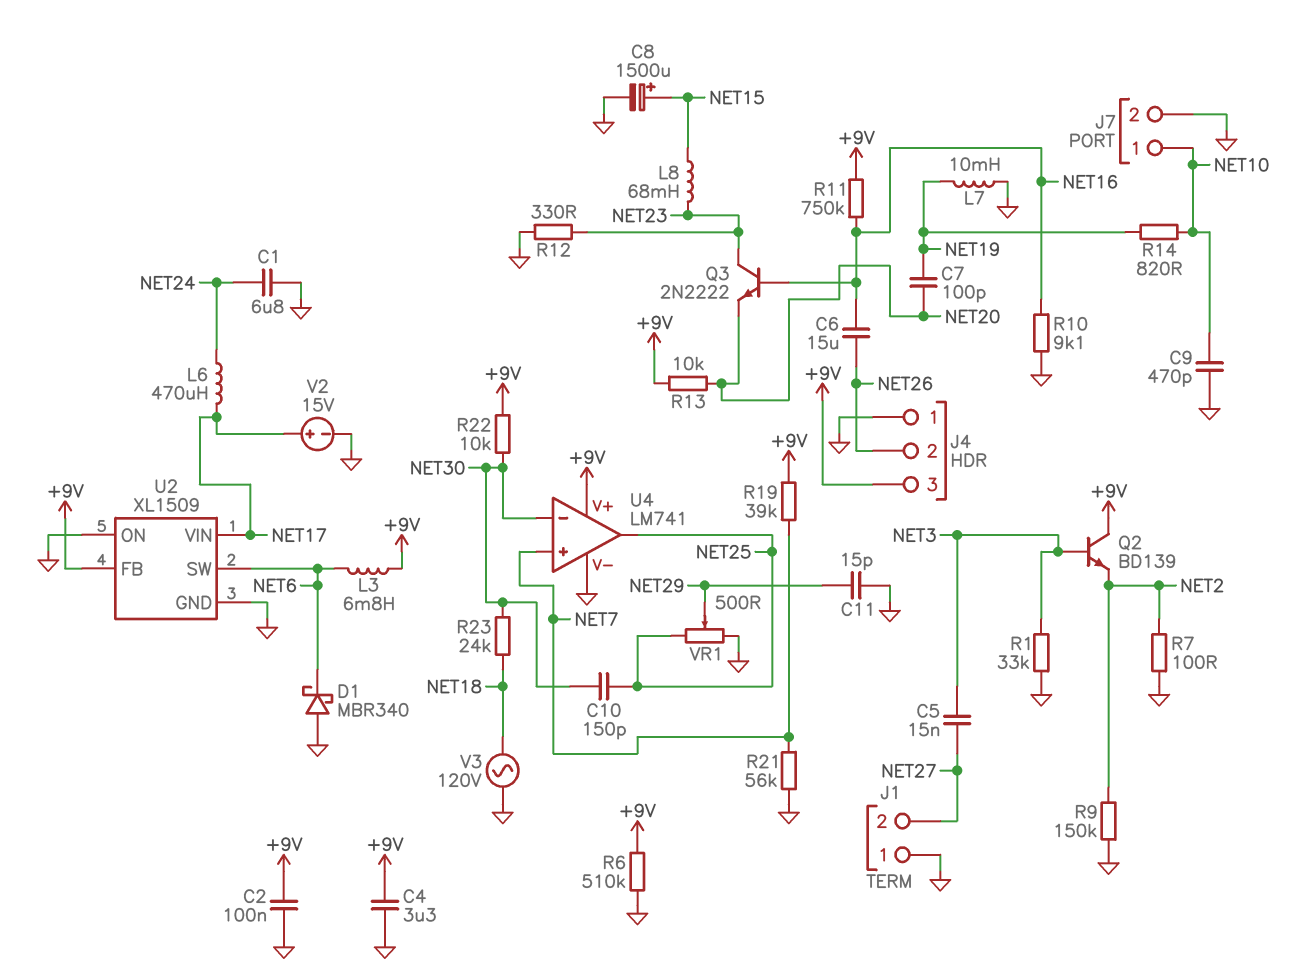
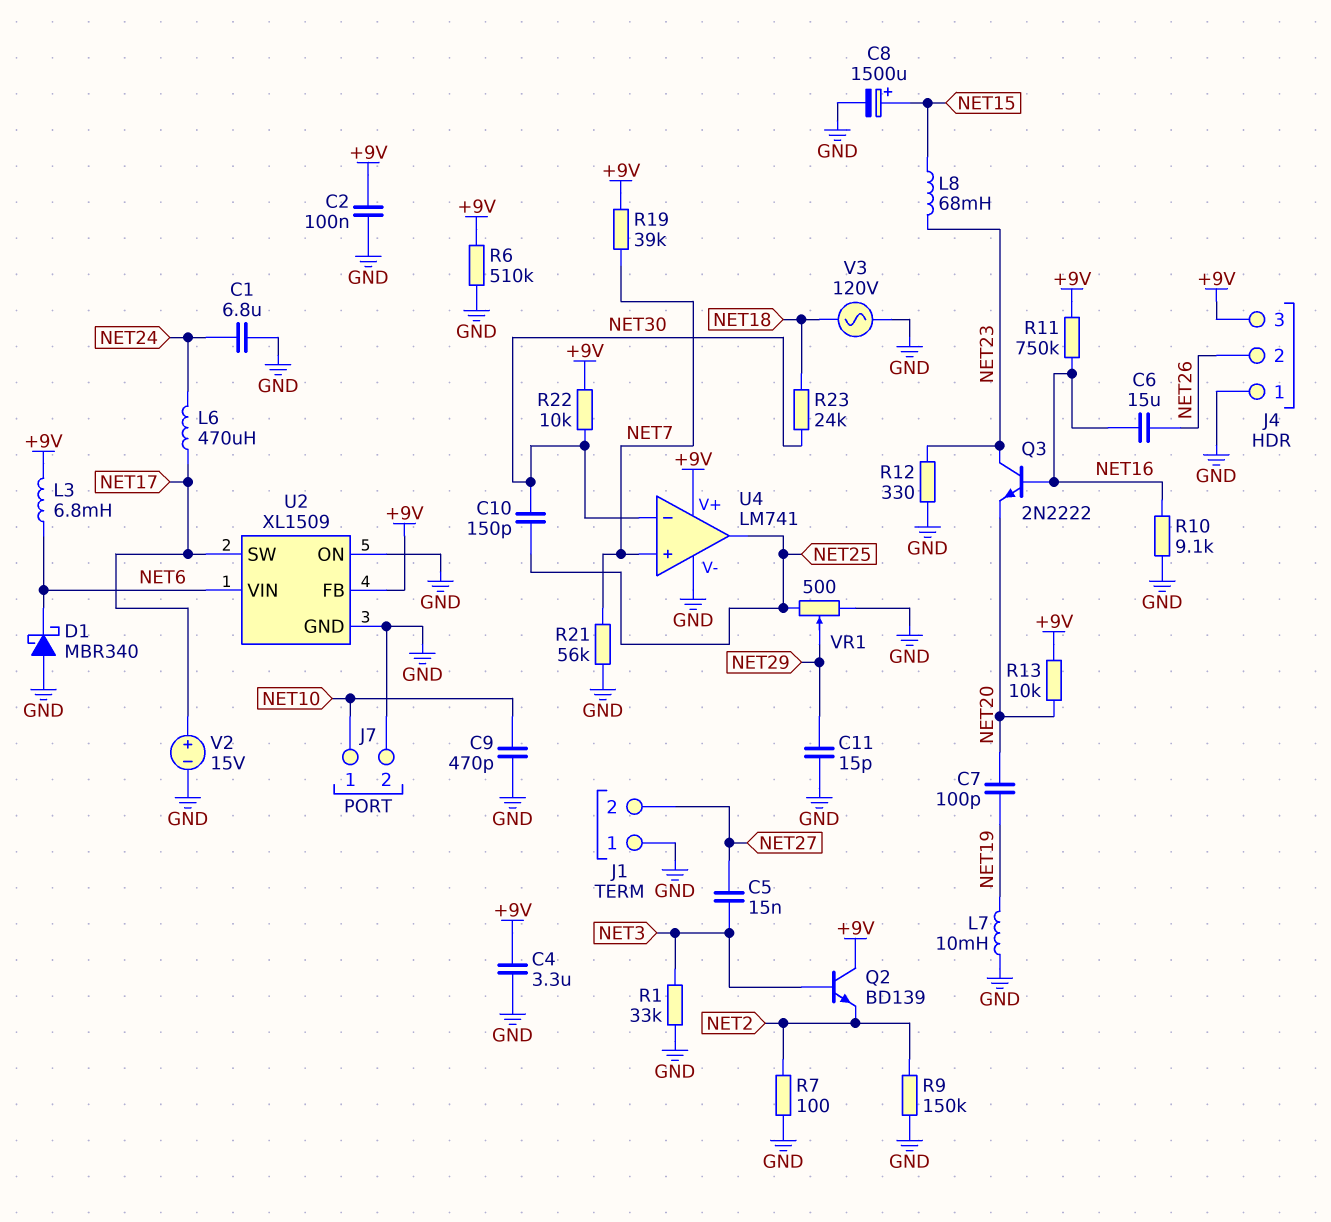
R14: 820 (NET10, NET19) -> none
U2 pin SW: NET6 -> NET17
U2 pin VIN: NET17 -> NET6

